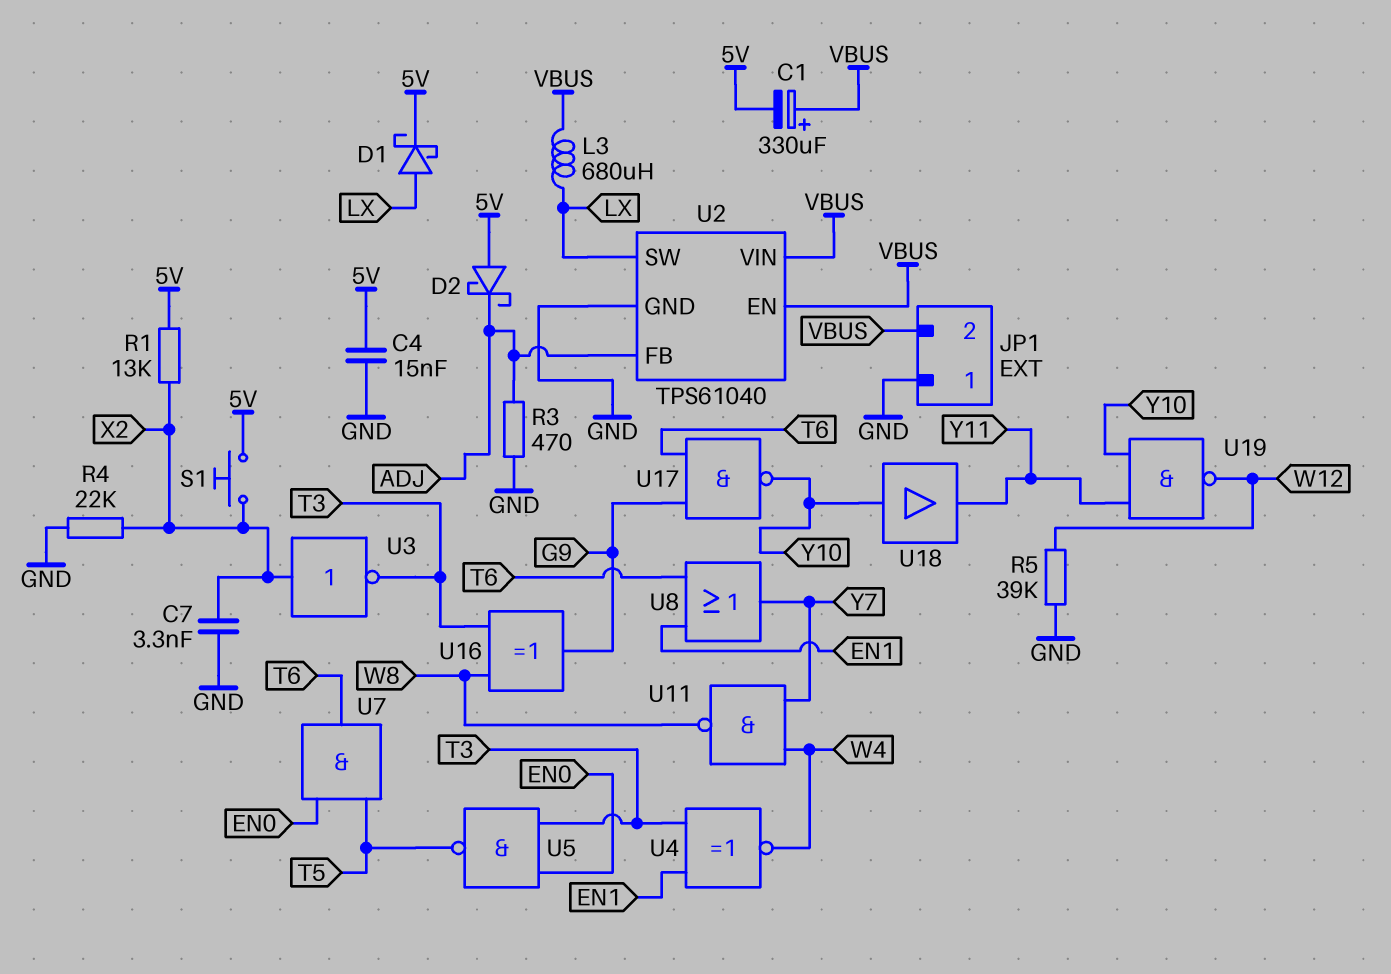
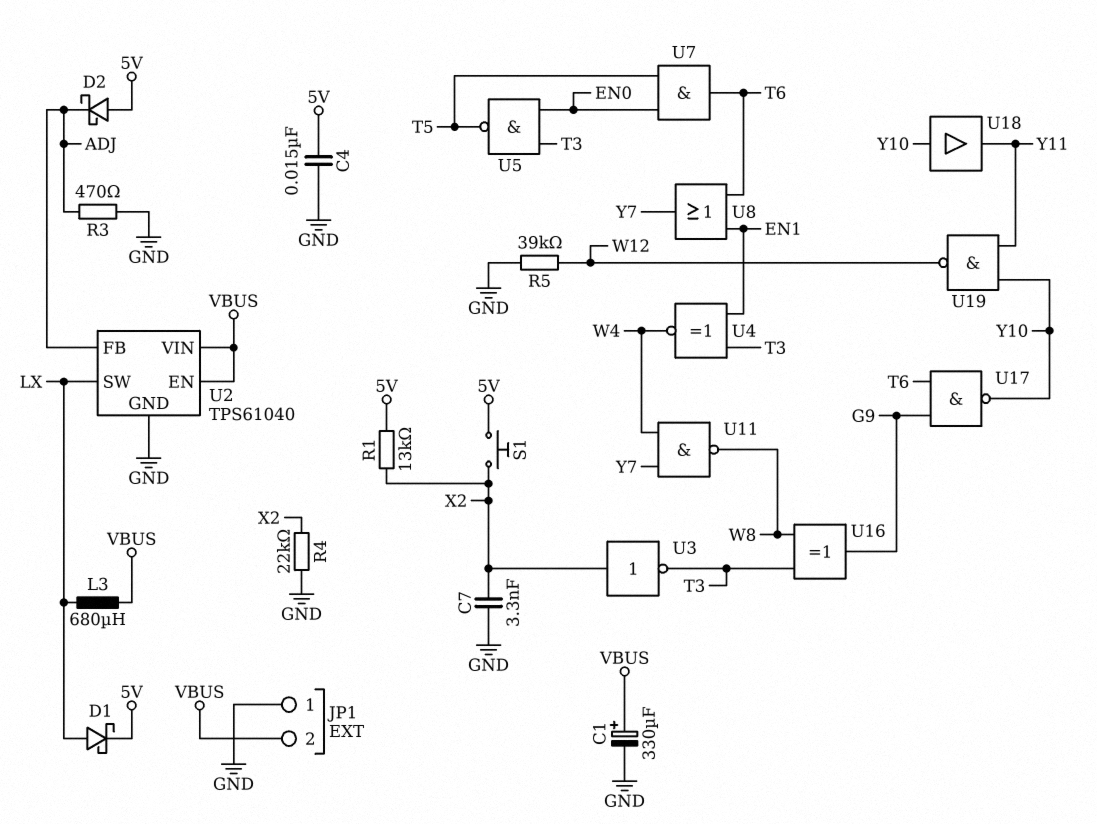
C1: 330uF (plus VBUS, minus 5V) -> 330uF (plus VBUS, minus GND)

